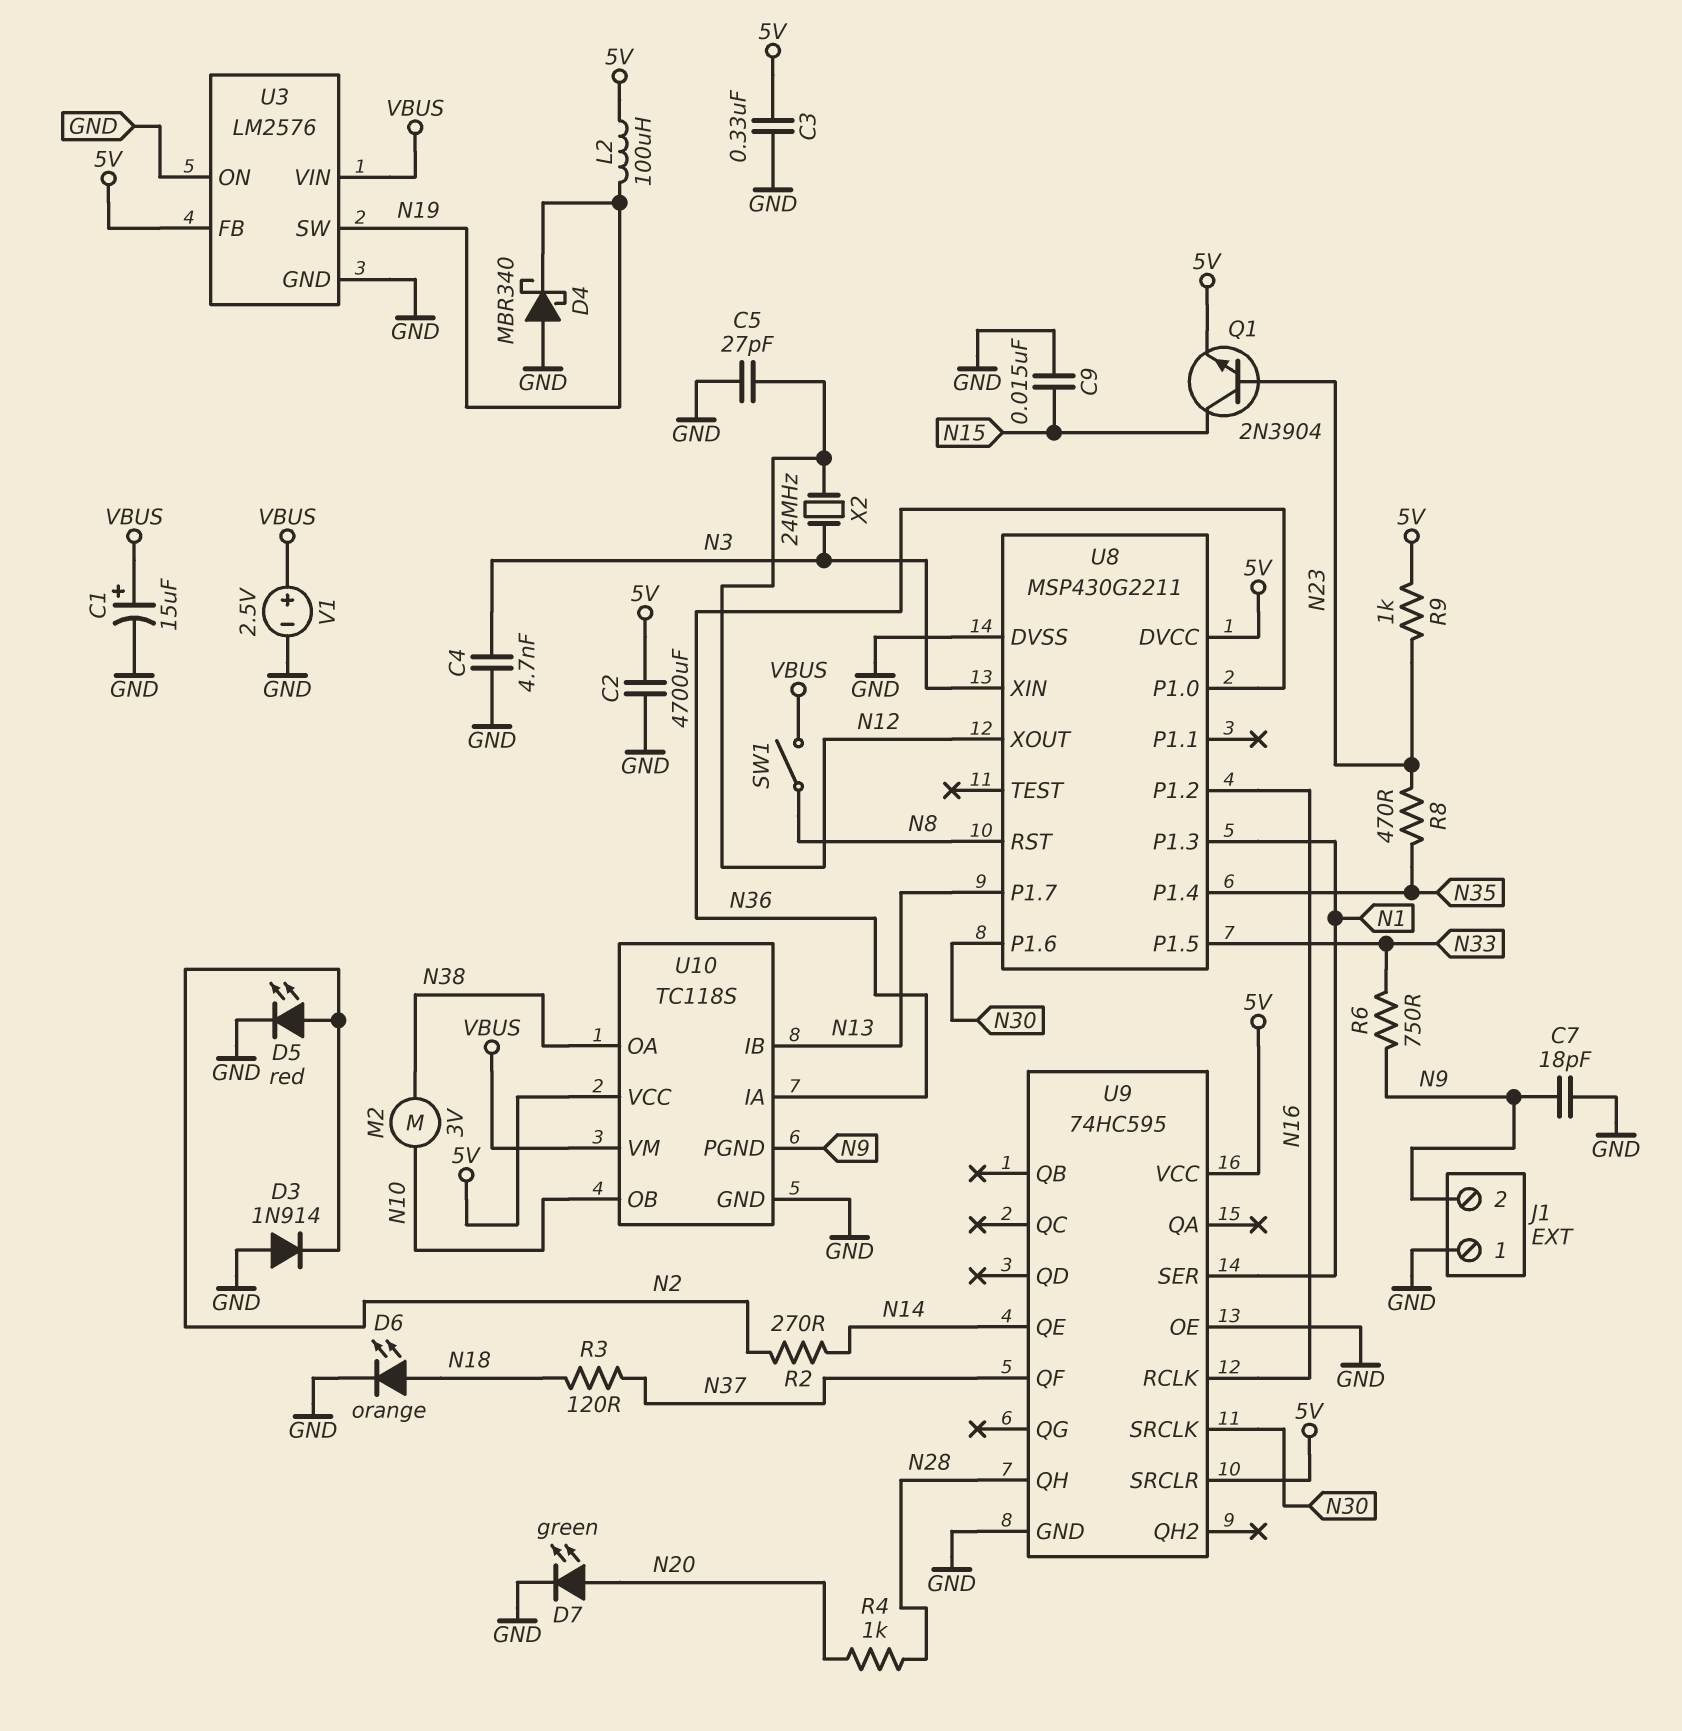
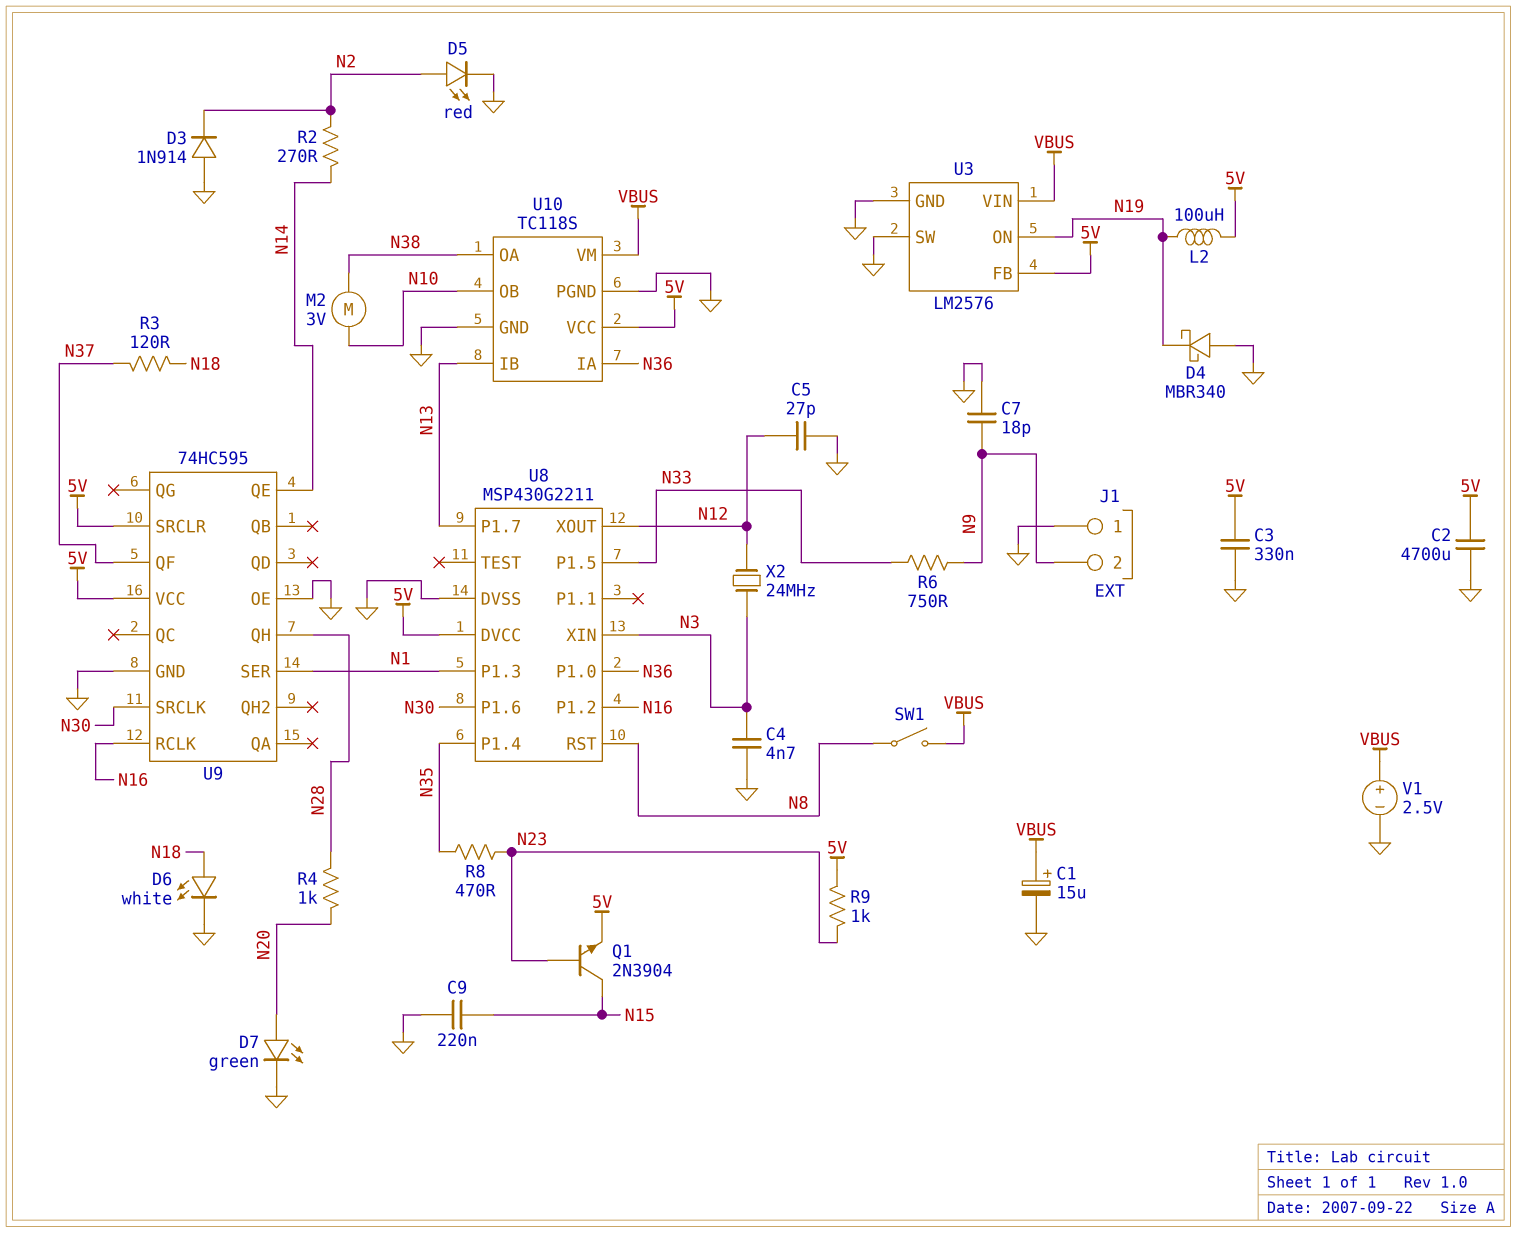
C9: 15nF (GND, N15) -> 220nF (GND, N15)
D6: LED orange (A N18, K GND) -> LED white (A N18, K GND)
U3 pin ON: GND -> N19
U3 pin SW: N19 -> GND
U10 pin PGND: N9 -> GND

